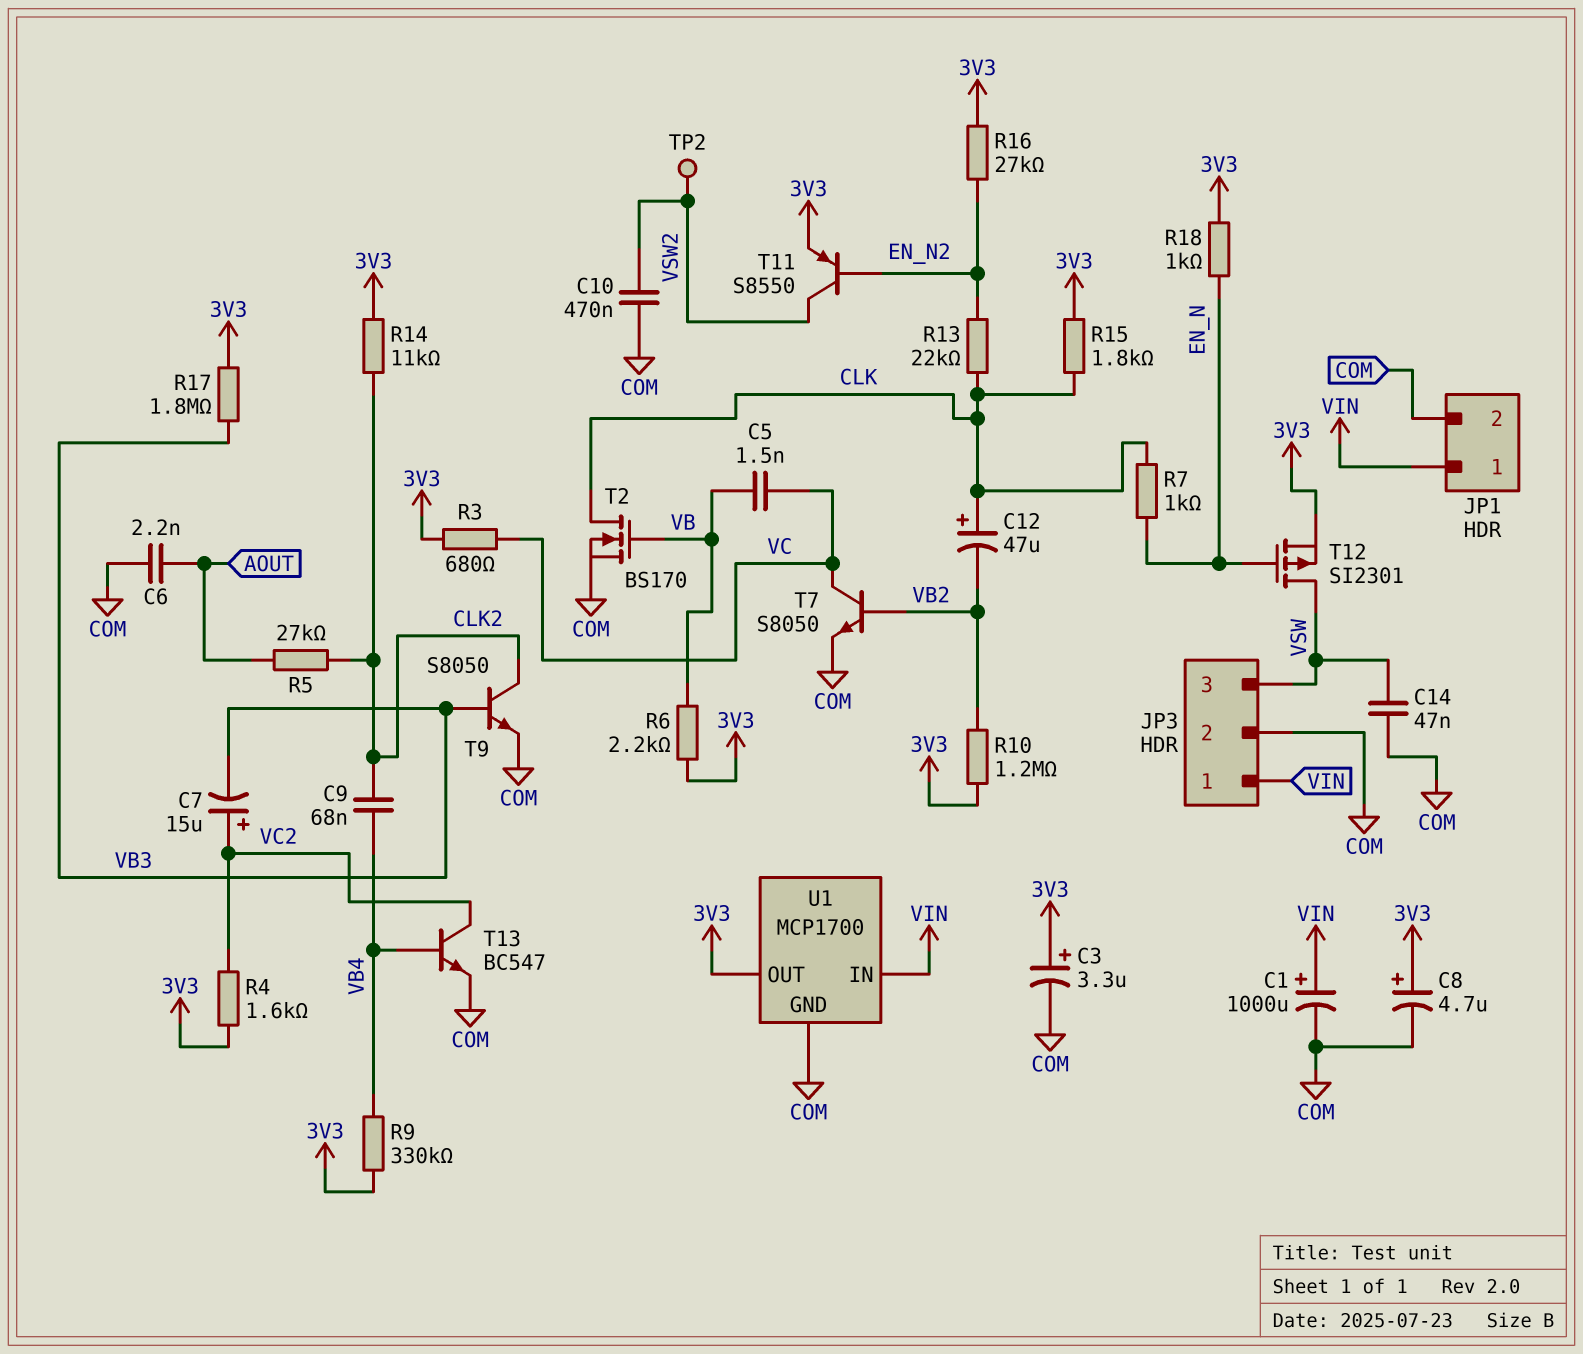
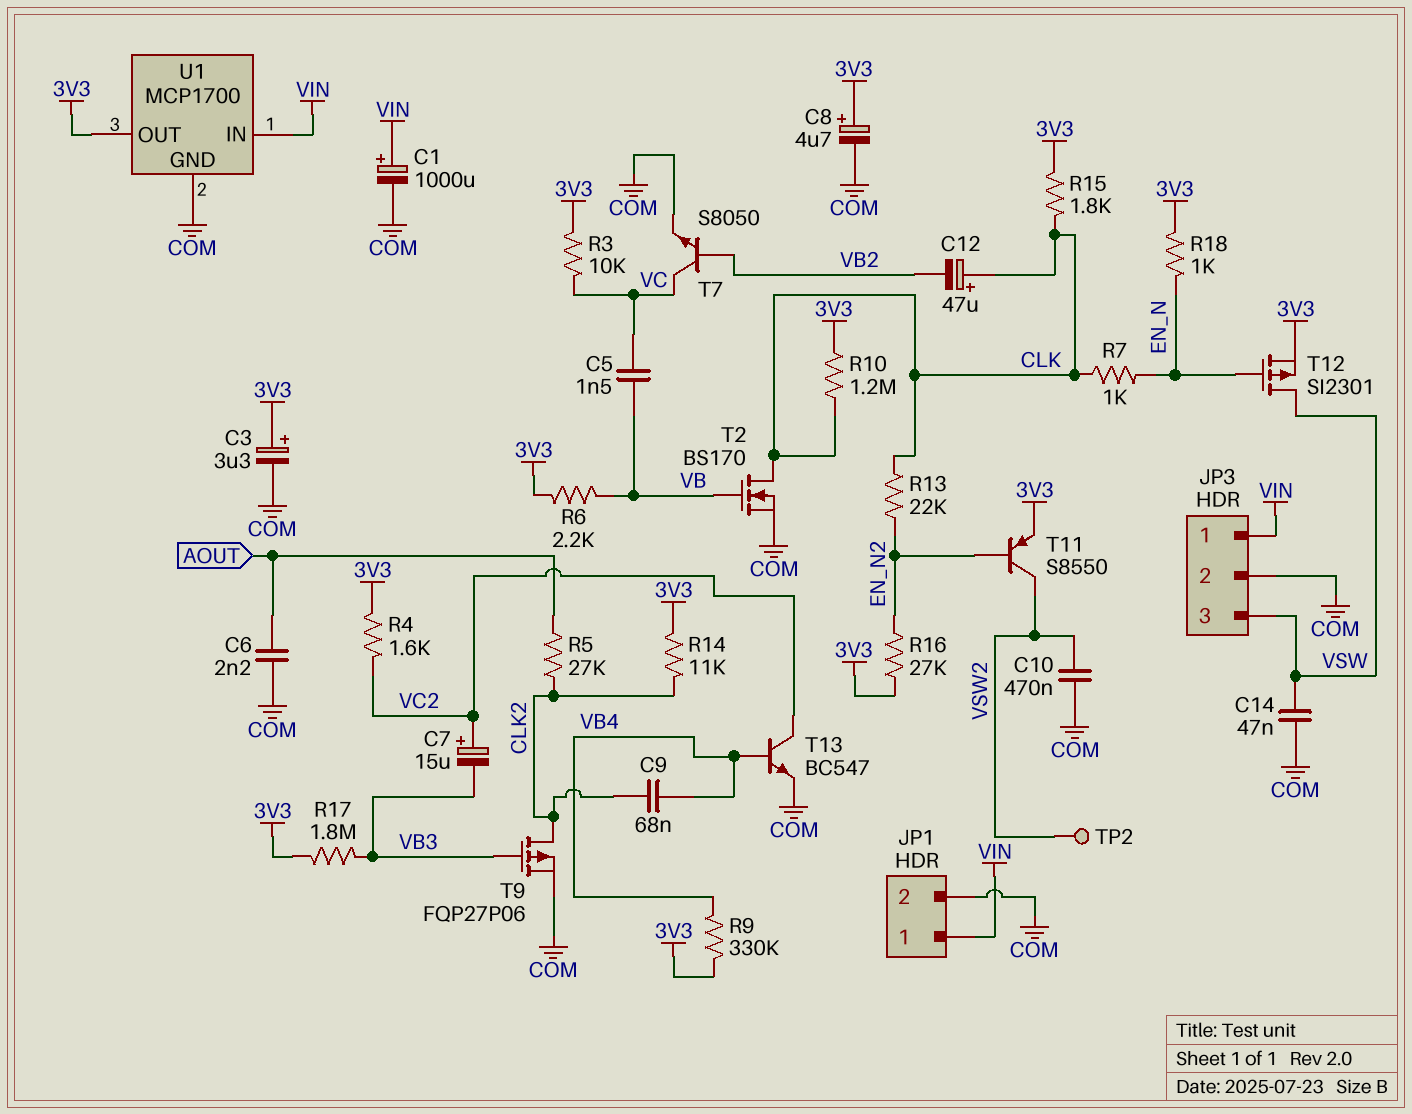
R3: 680 (3V3, VC) -> 10k (3V3, VC)
R10: 1.2M (3V3, VB2) -> 1.2M (3V3, CLK)
T9: NPN S8050 (B VB3, C CLK2, E COM) -> PMOS FQP27P06 (G VB3, D CLK2, S COM)

